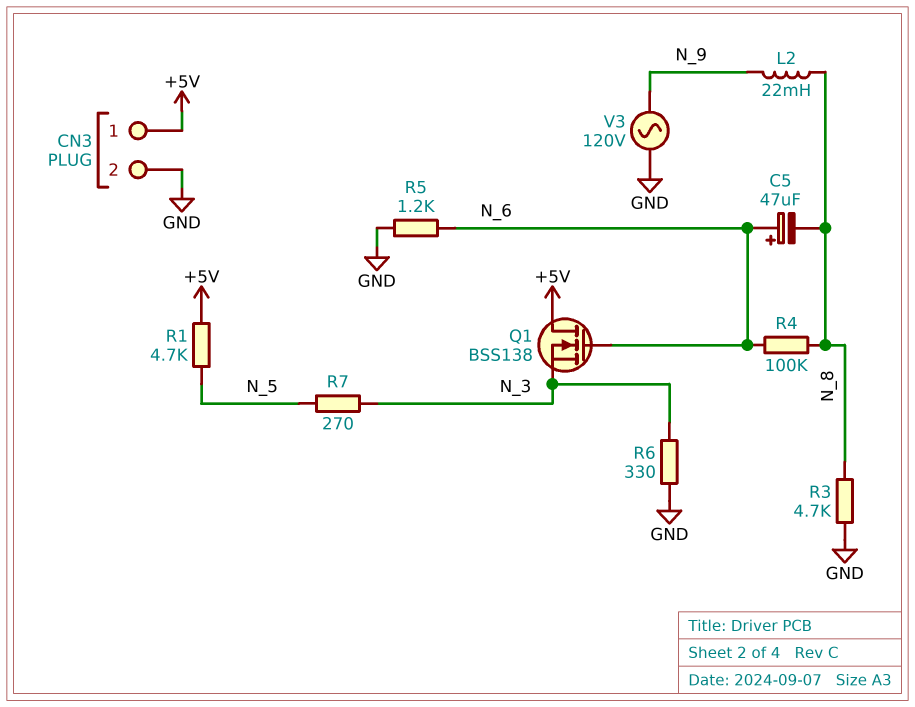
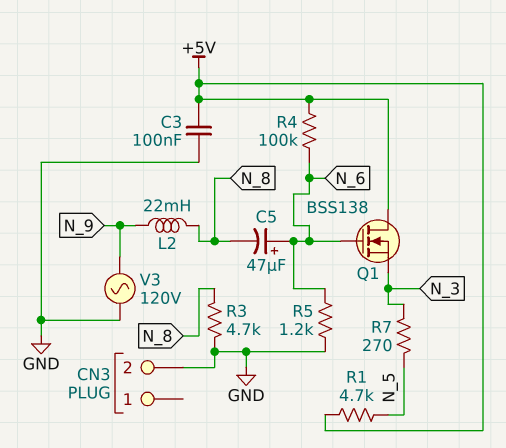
C3: none -> 100nF (+5V, GND)
CN3 pin 1: +5V -> none
R4: 100k (N_6, N_8) -> 100k (+5V, N_6)
R6: 330 (GND, N_3) -> none

